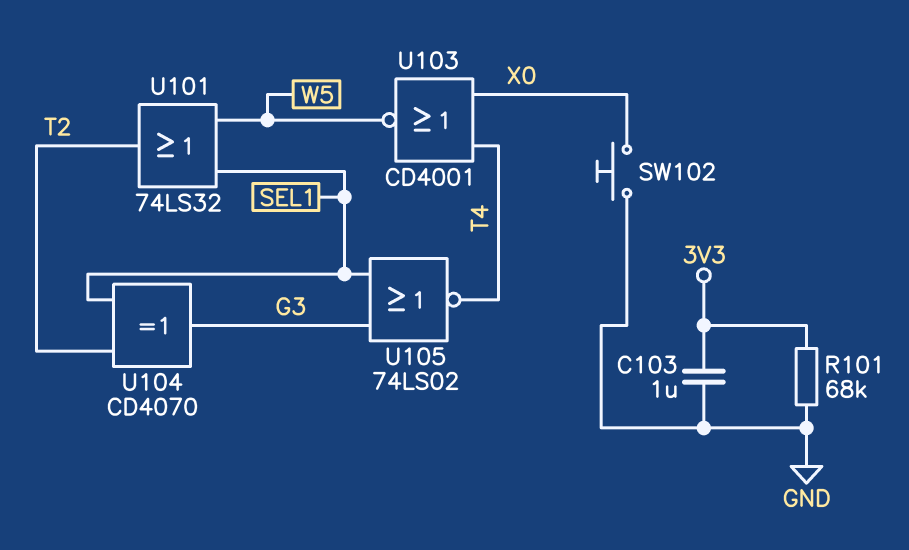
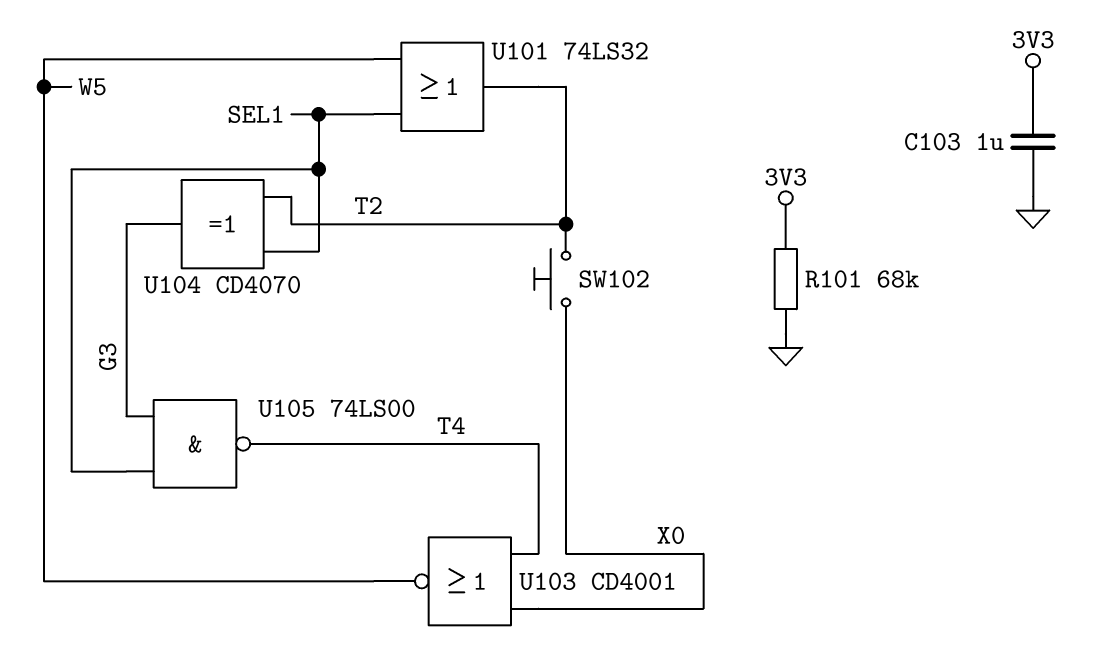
SW102: button (GND, X0) -> button (T2, X0)
U105: NOR 74LS02 (in G3, in SEL1, out T4) -> NAND 74LS00 (in G3, in SEL1, out T4)

